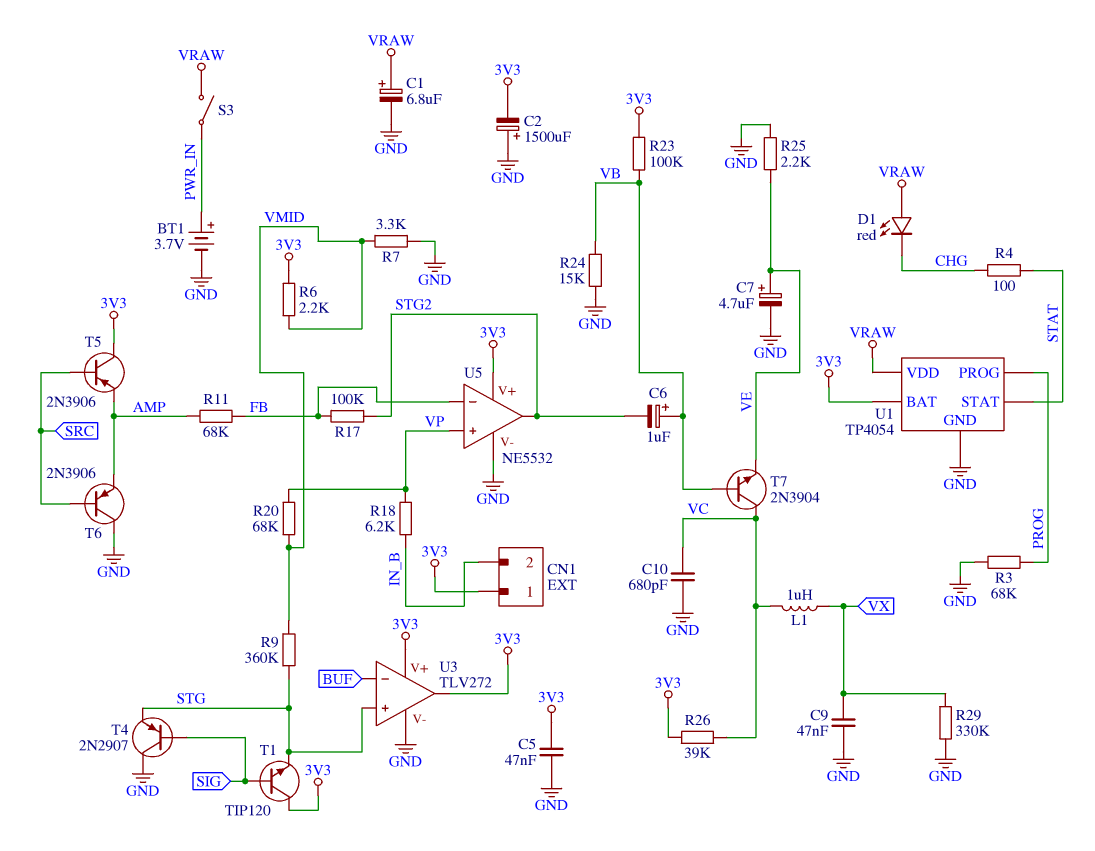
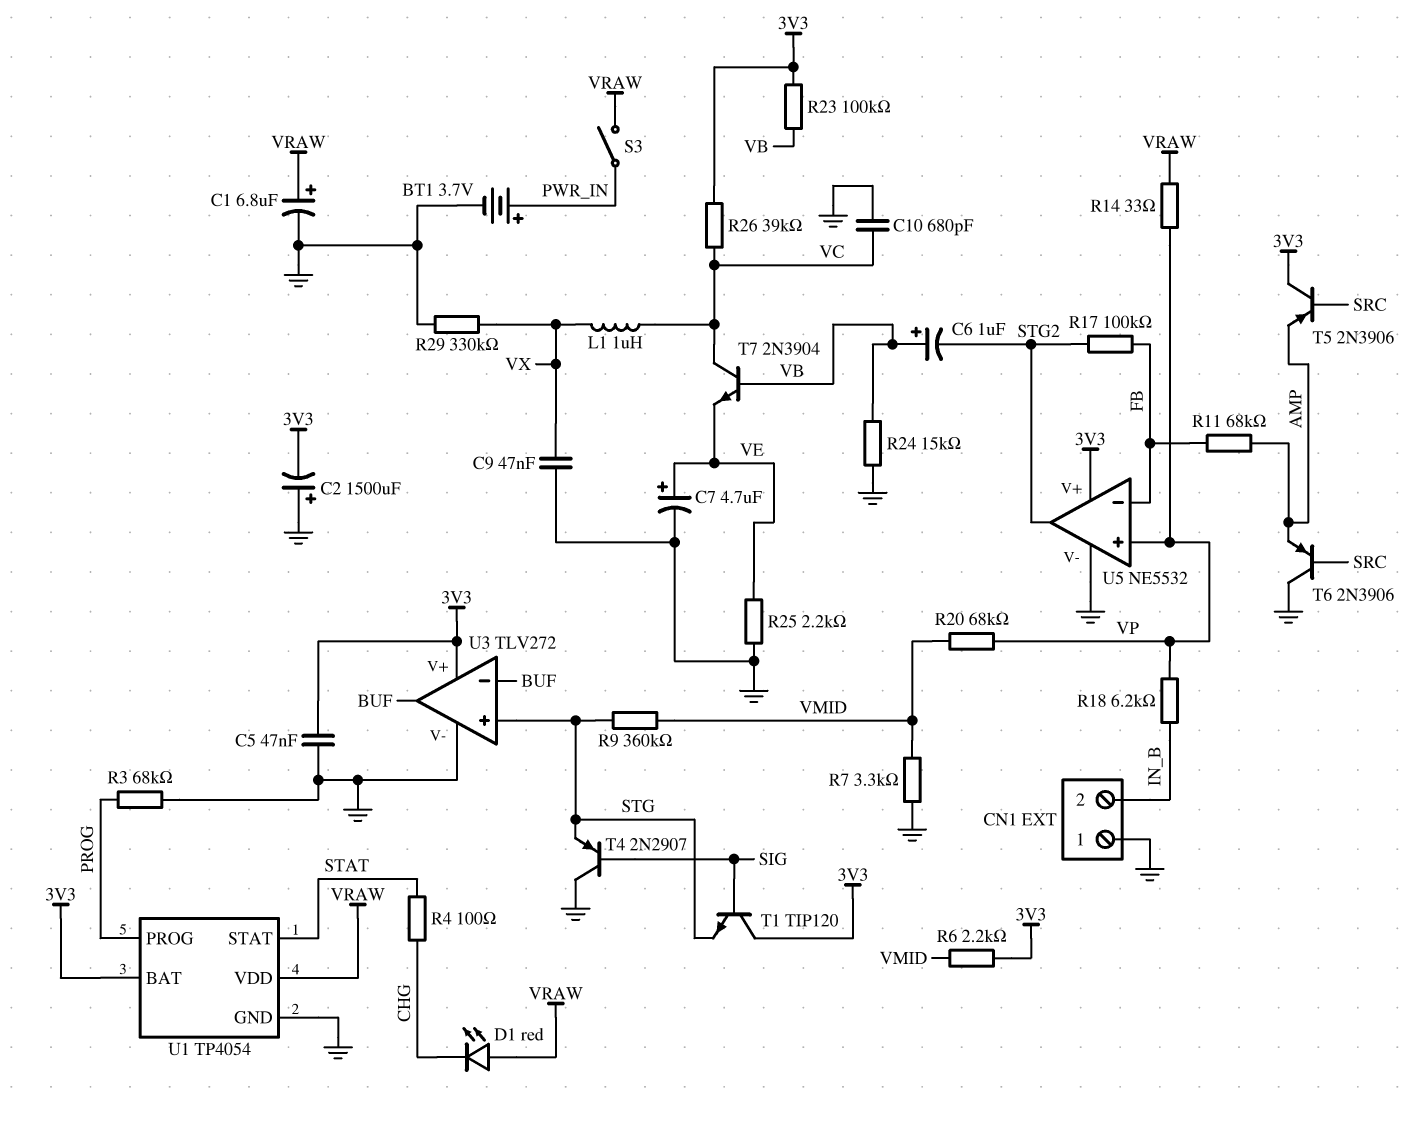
CN1 pin 1: 3V3 -> GND
R14: none -> 33 (VP, VRAW)
U3 pin out: 3V3 -> BUF

